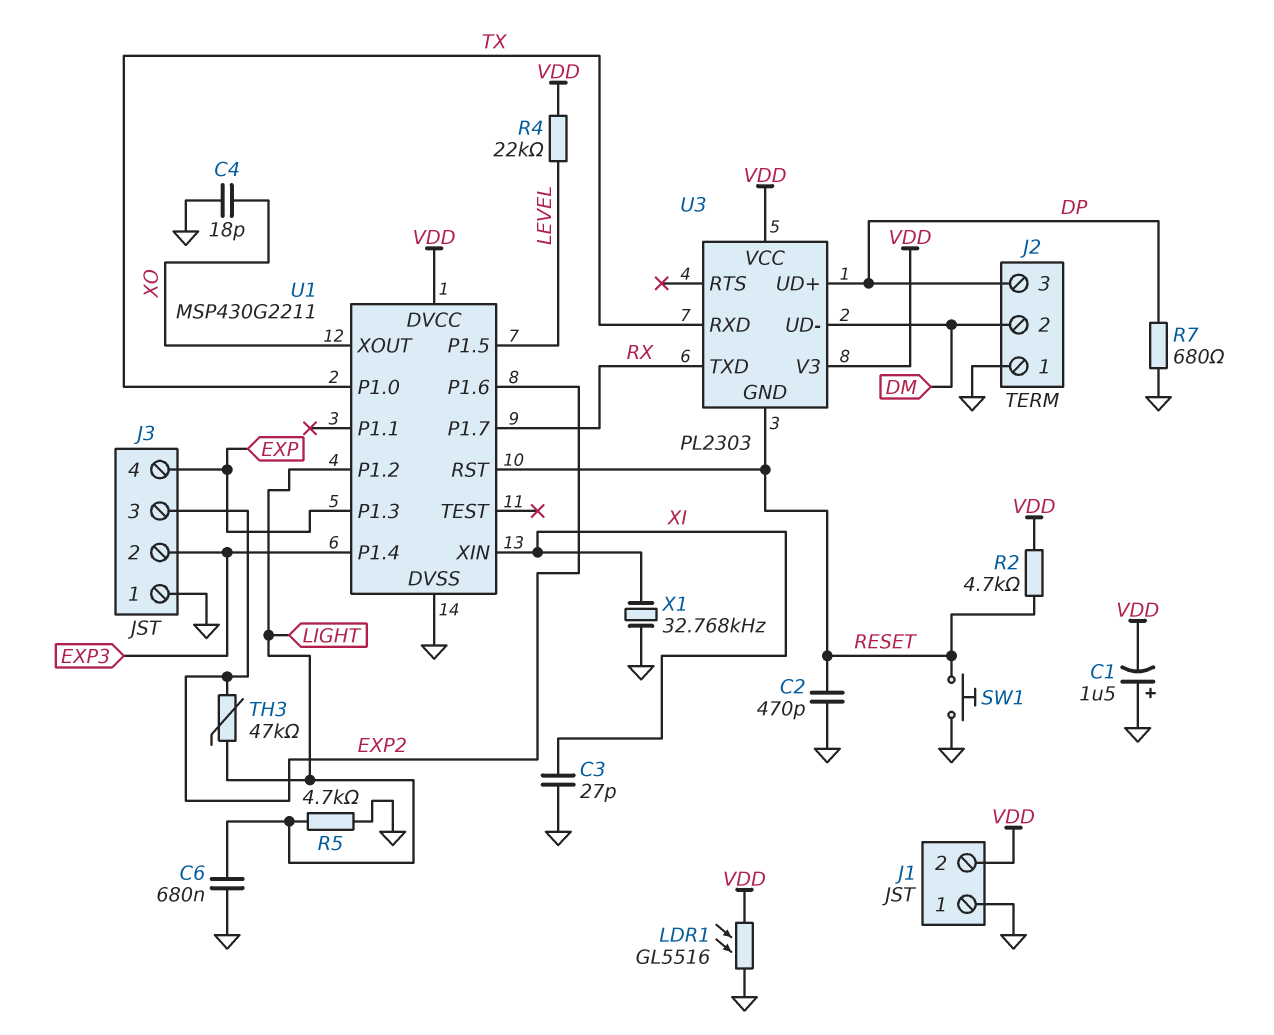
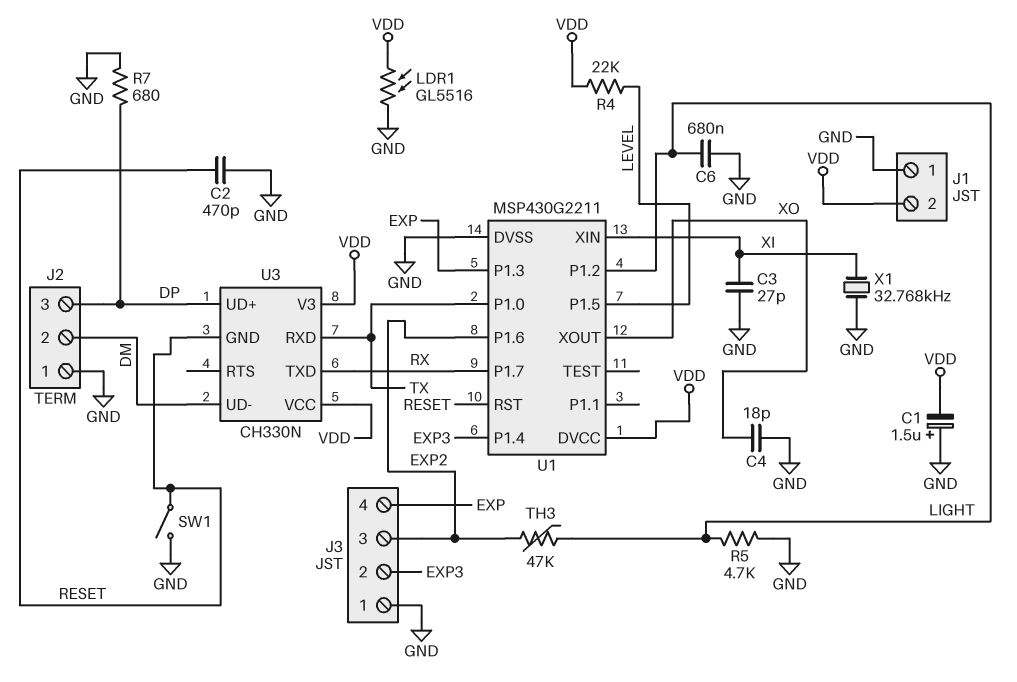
R2: 4.7k (RESET, VDD) -> none
SW1: button (GND, RESET) -> switch (GND, RESET)
U3: PL2303 -> CH330N

